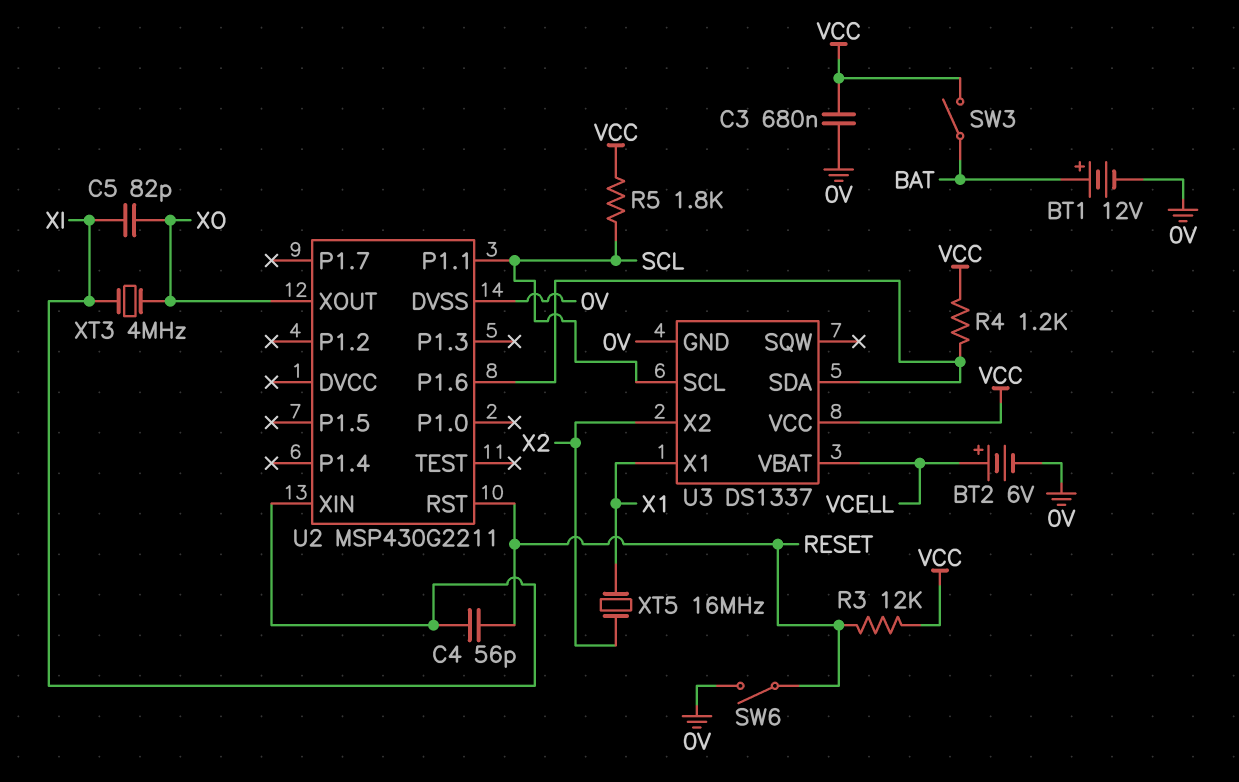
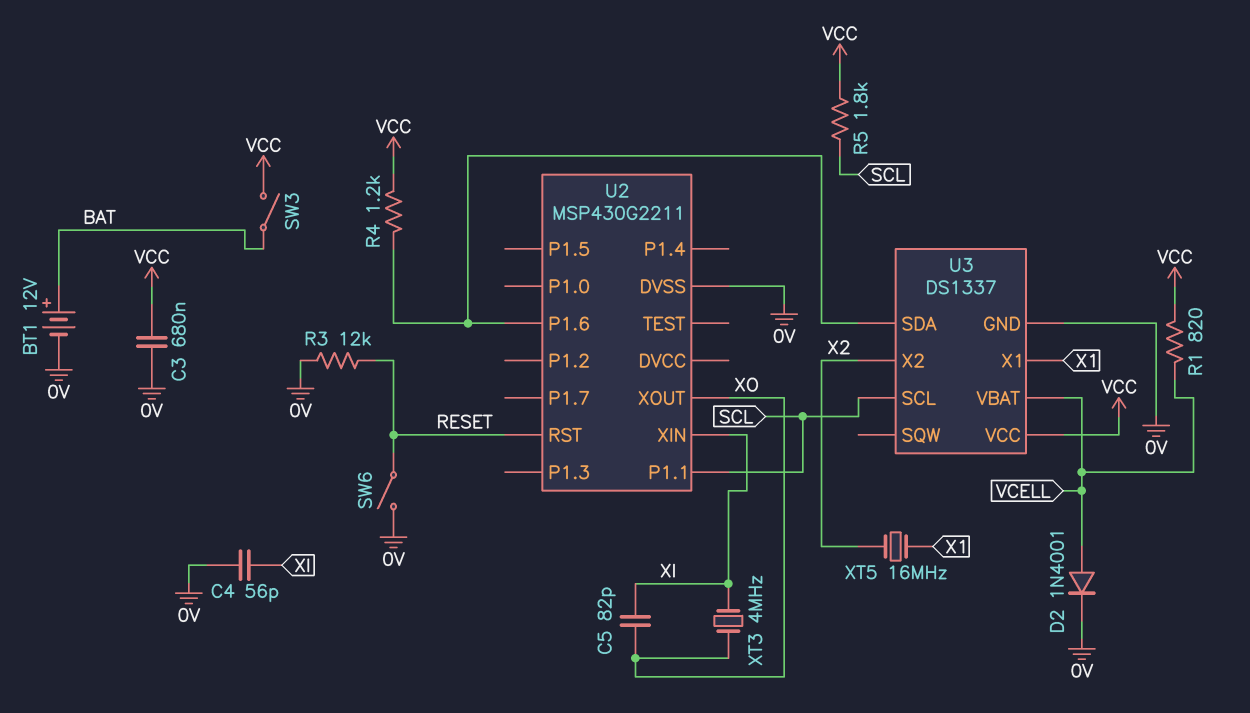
BT2: 6V (plus VCELL, minus 0V) -> none
C4: 56pF (RESET, XI) -> 56pF (0V, XI)
D2: none -> diode 1N4001 (A VCELL, K 0V)
R1: none -> 820 (VCC, VCELL)
R3: 12k (RESET, VCC) -> 12k (0V, RESET)

